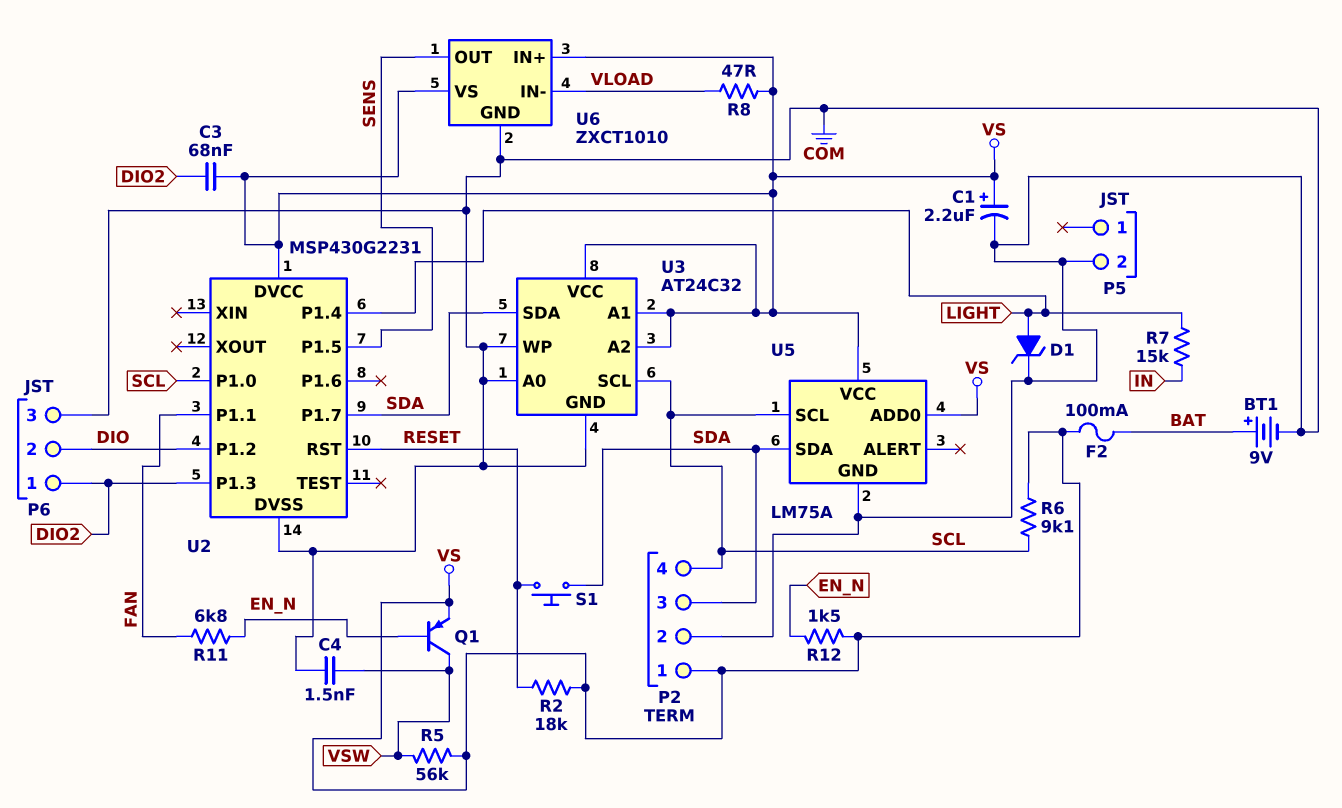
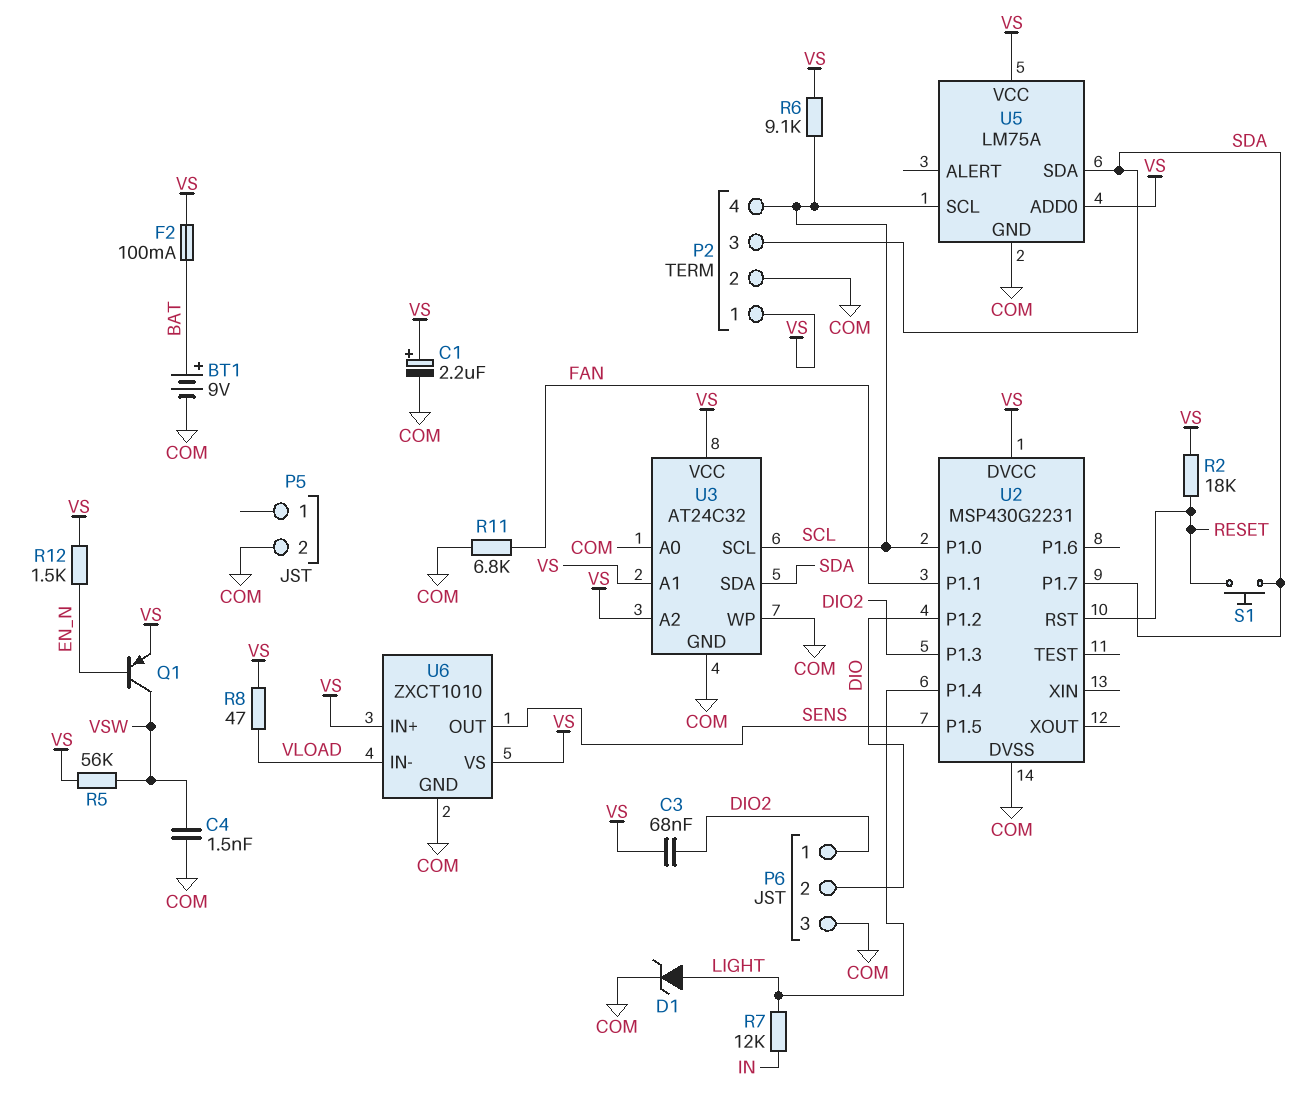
R7: 15k (IN, LIGHT) -> 12k (IN, LIGHT)
R11: 6.8k (EN_N, FAN) -> 6.8k (COM, FAN)

